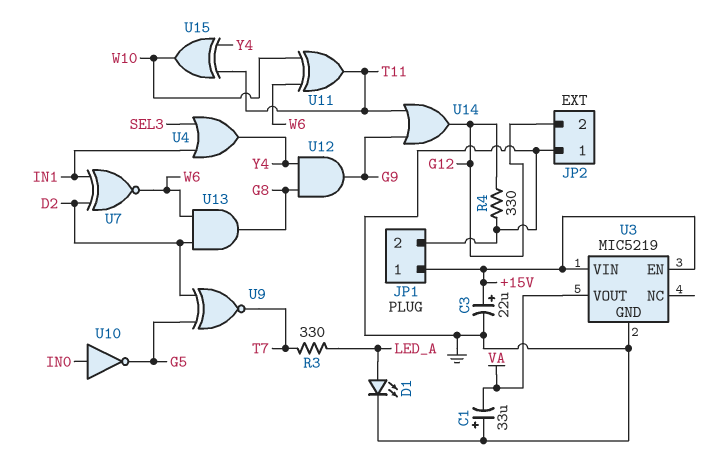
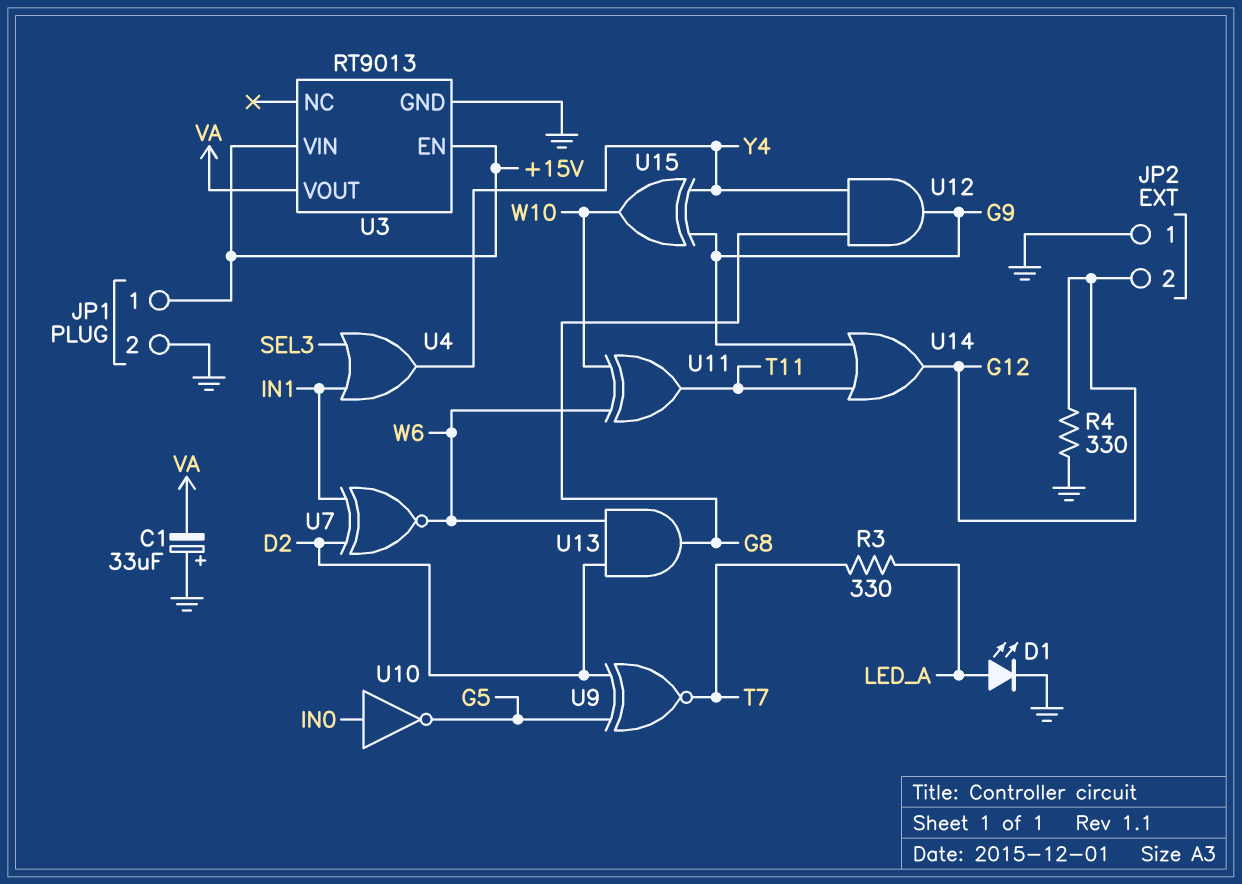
C3: 22uF (plus +15V, minus GND) -> none
U3: MIC5219 -> RT9013
U15: XOR (in T11, in Y4, out W10) -> XOR (in G9, in Y4, out W10)

